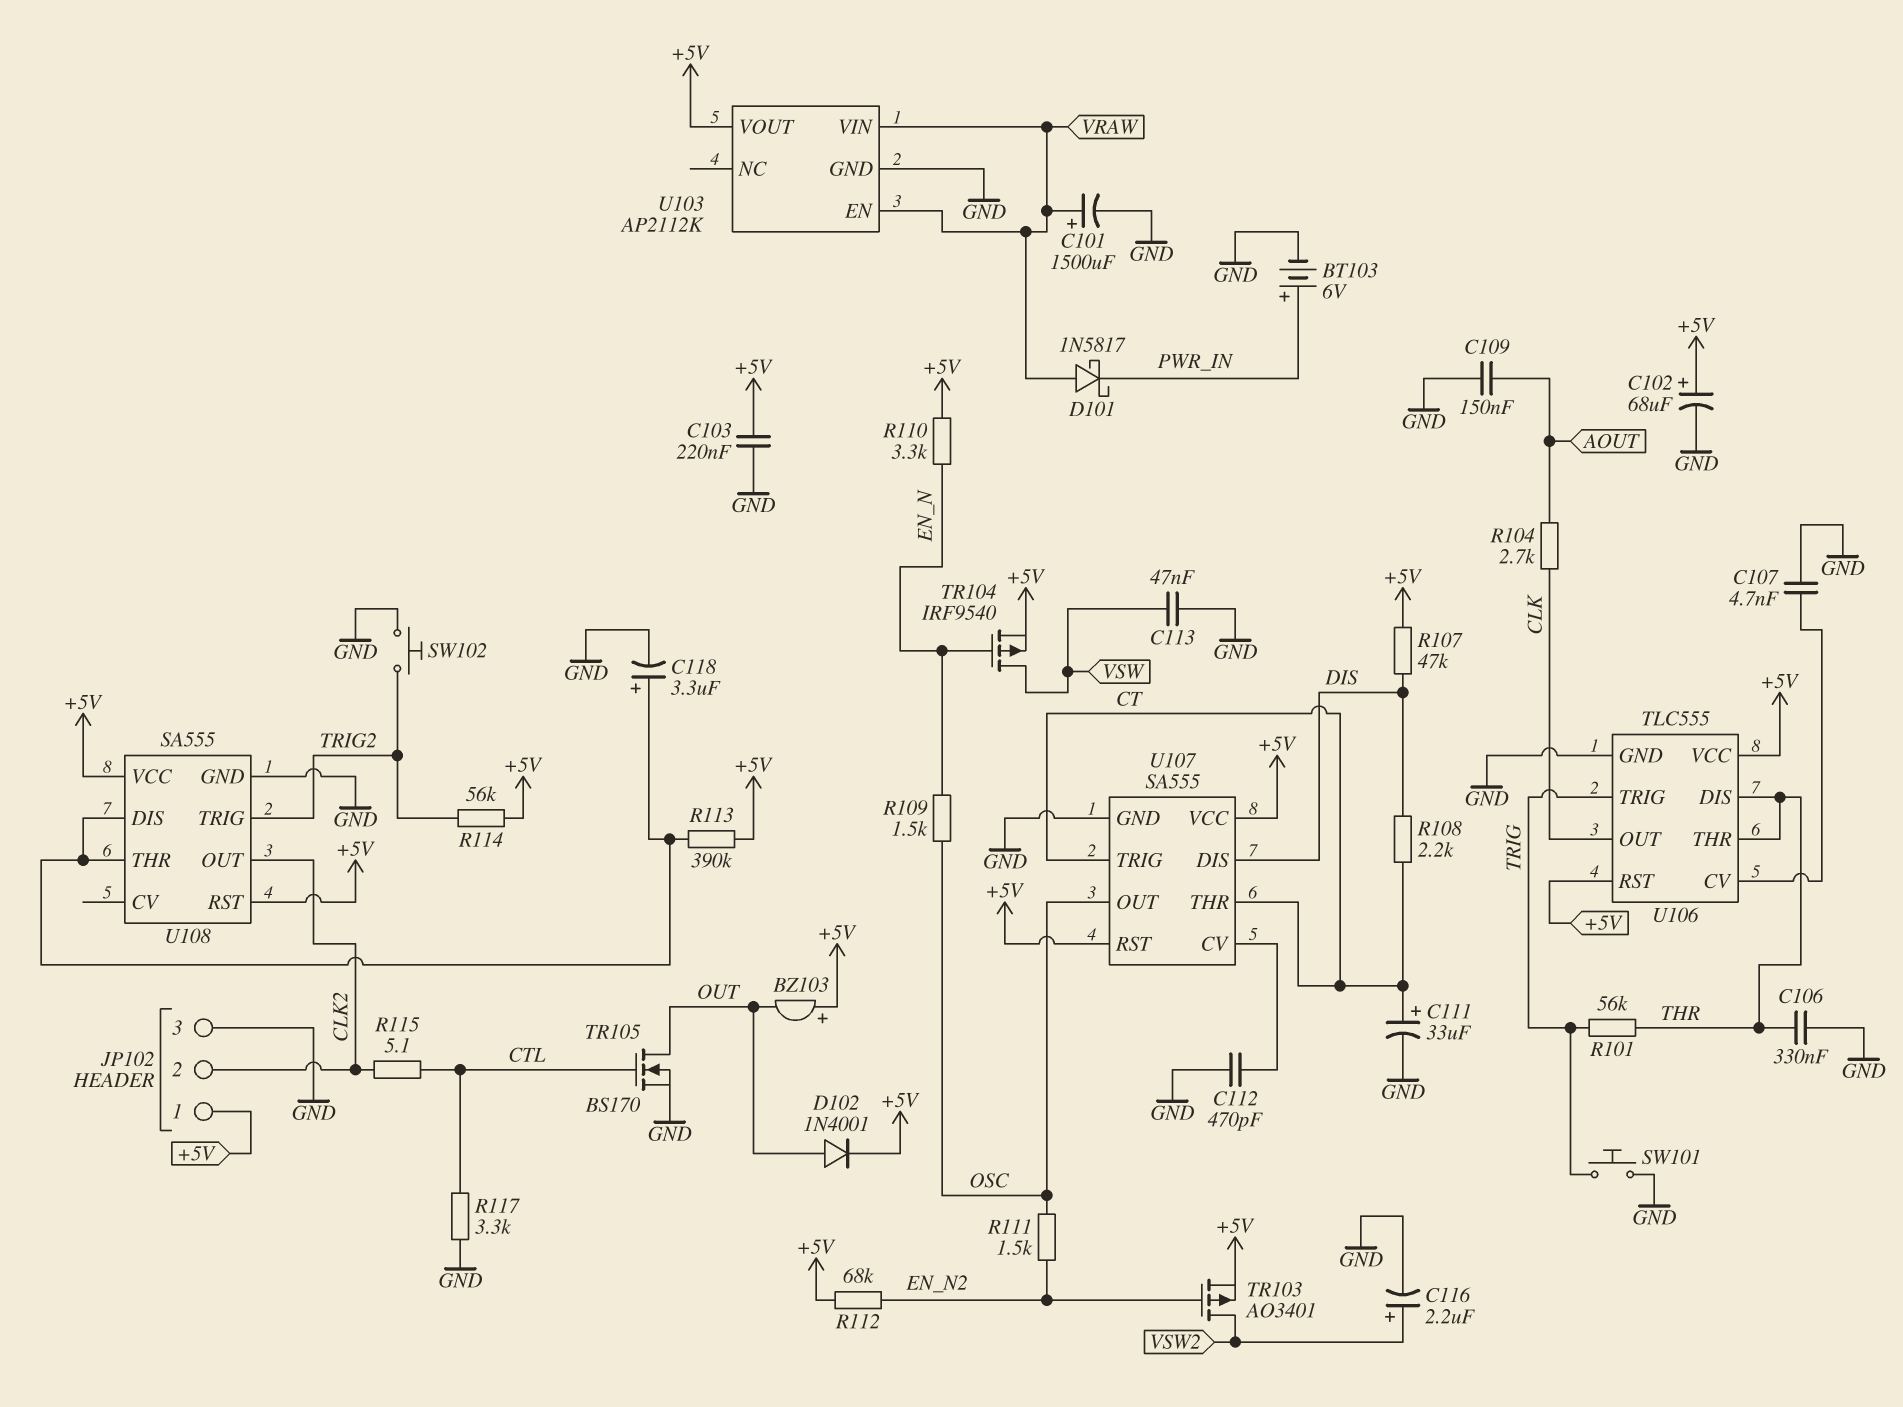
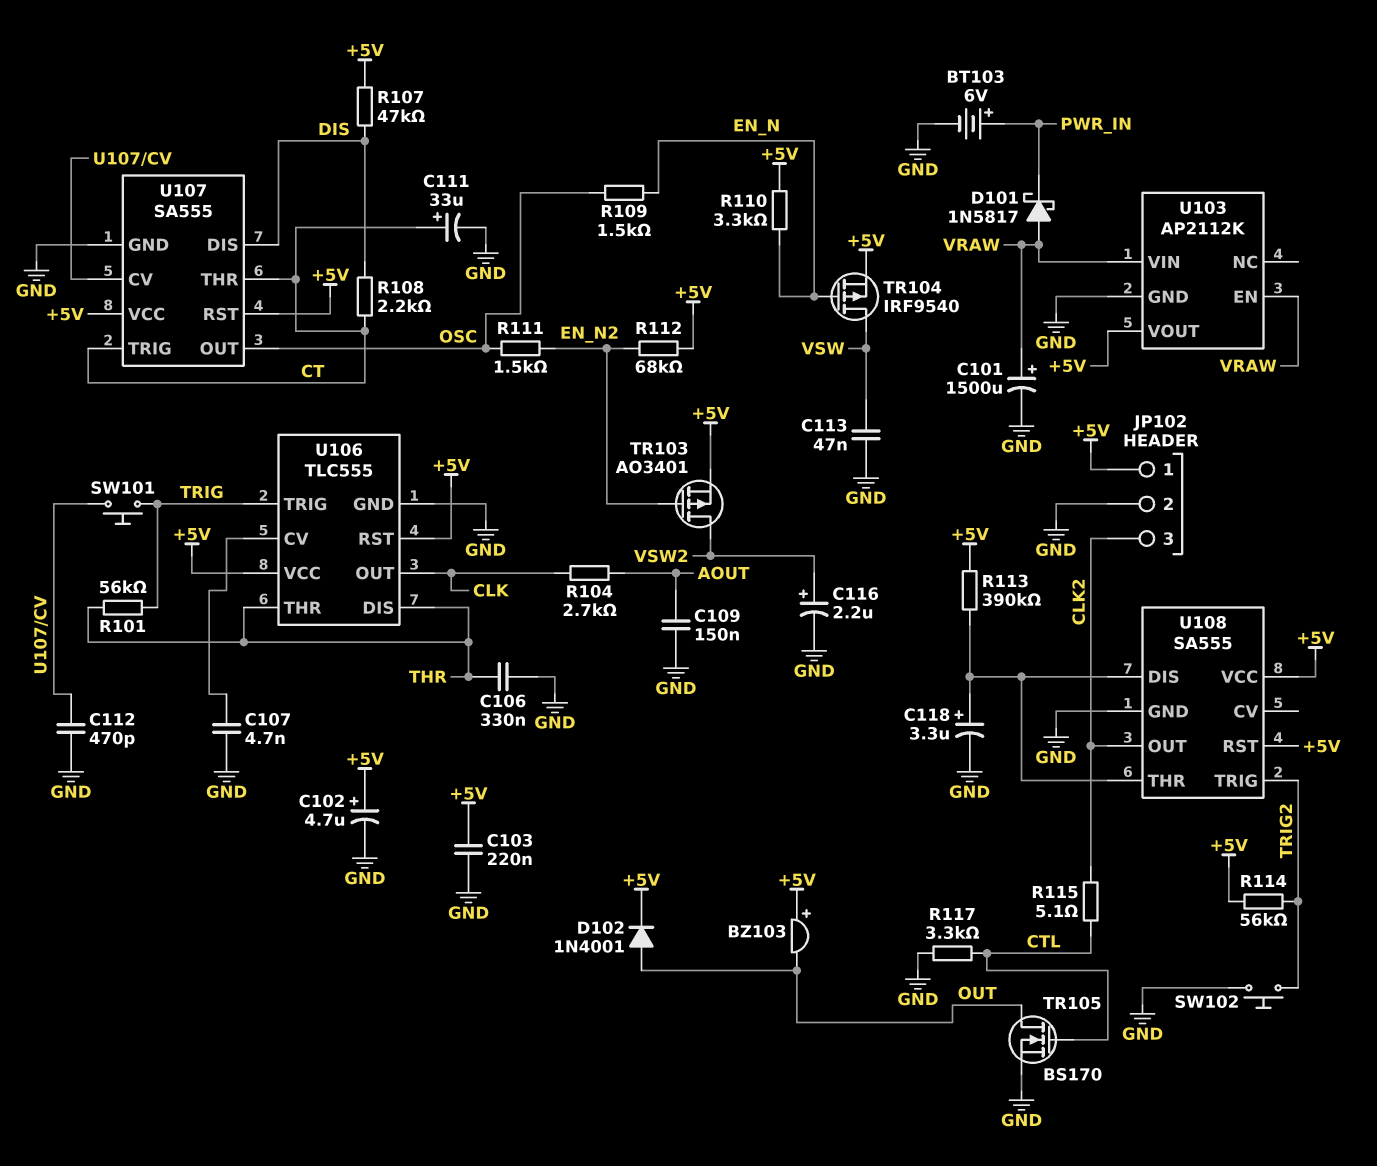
C102: 68uF (plus +5V, minus GND) -> 4.7uF (plus +5V, minus GND)
JP102 pin 2: CLK2 -> GND
JP102 pin 3: GND -> CLK2
SW101: button (GND, TRIG) -> button (TRIG, U107/CV)

